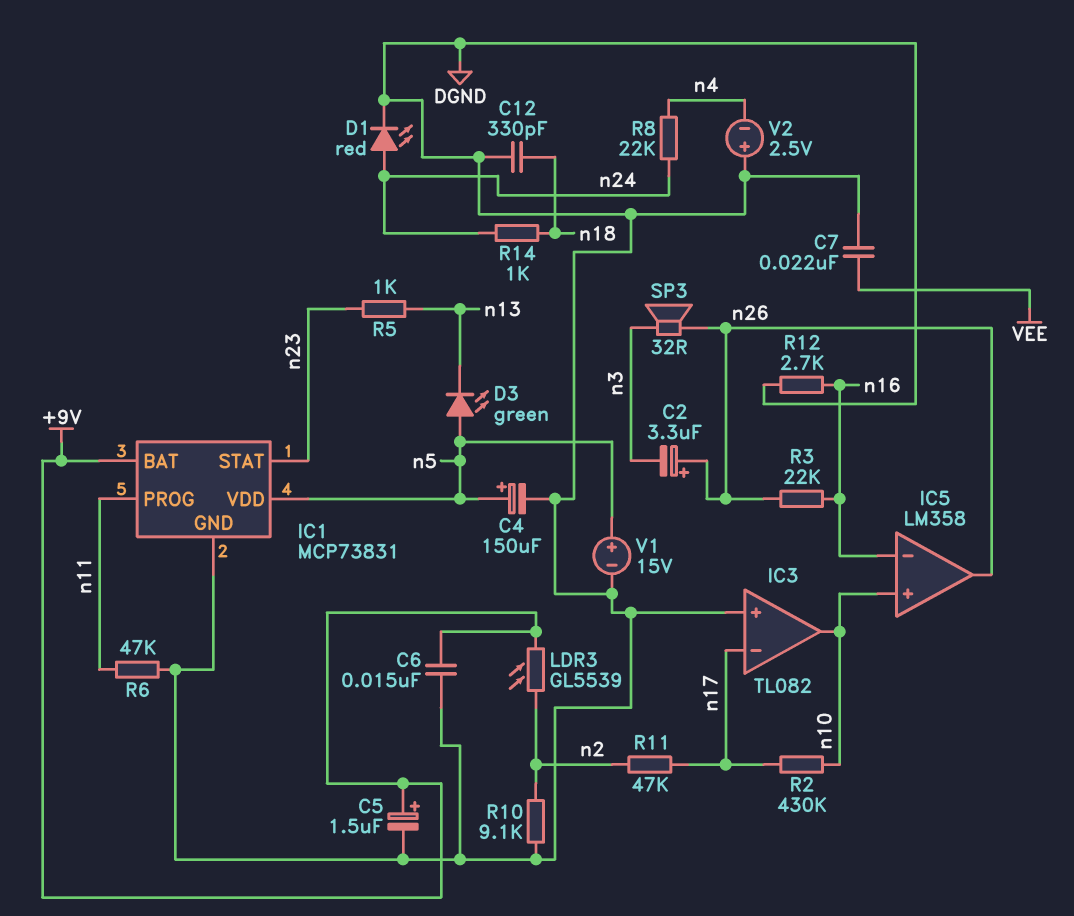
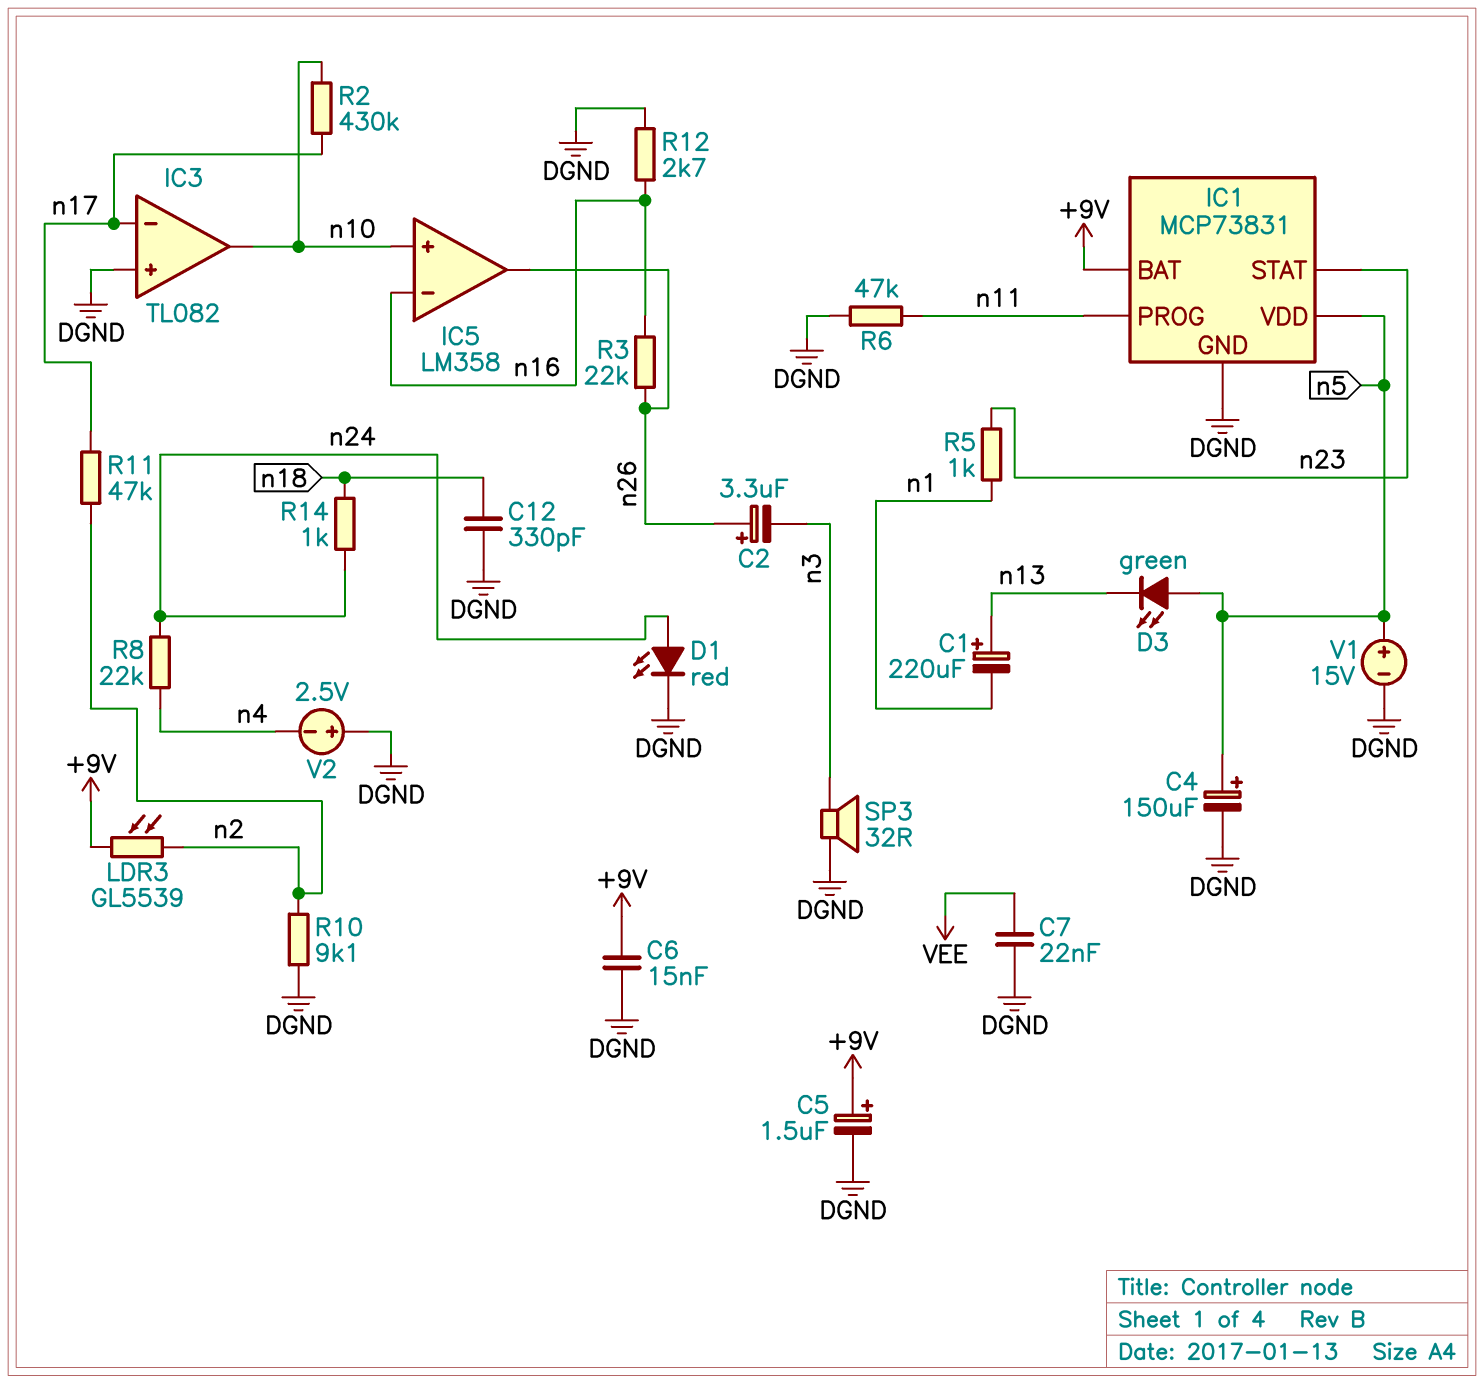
C1: none -> 220uF (plus n13, minus n1)
R5: 1k (n13, n23) -> 1k (n1, n23)
SP3: speaker 32R (n3, n26) -> speaker 32R (DGND, n3)

